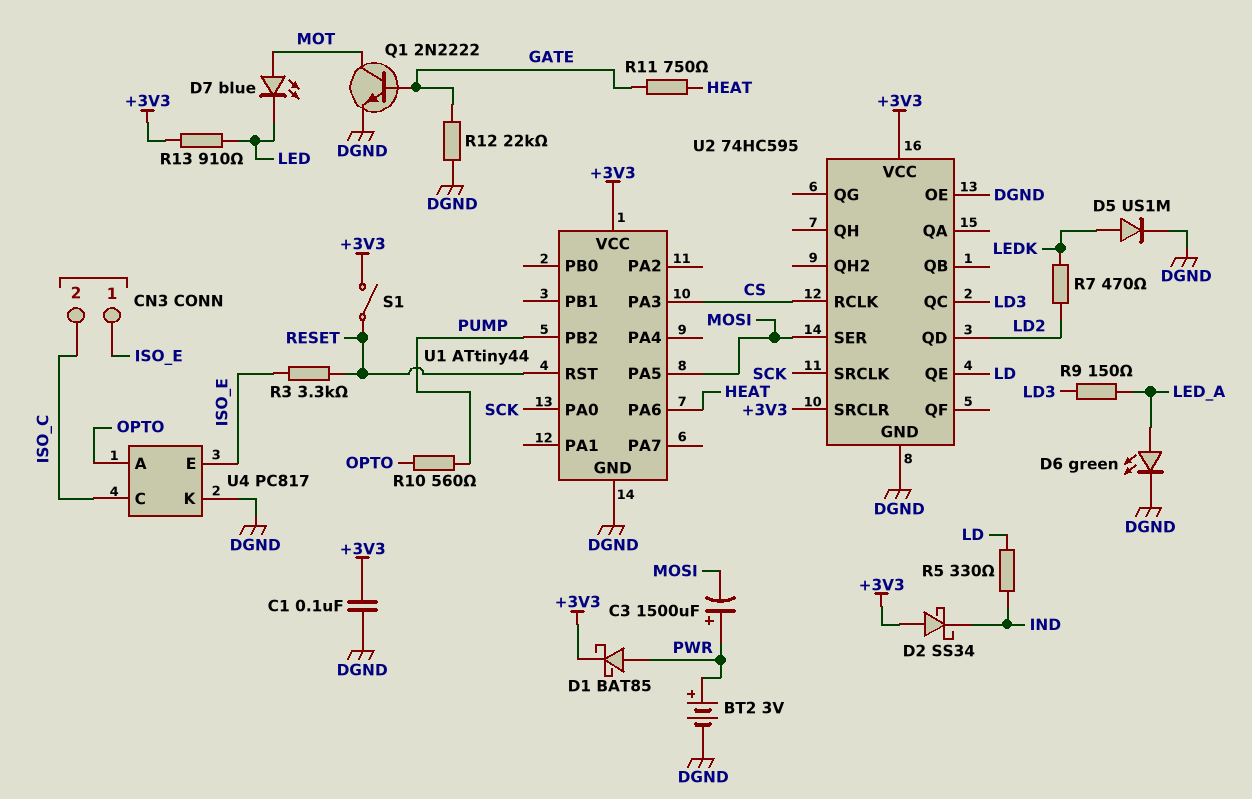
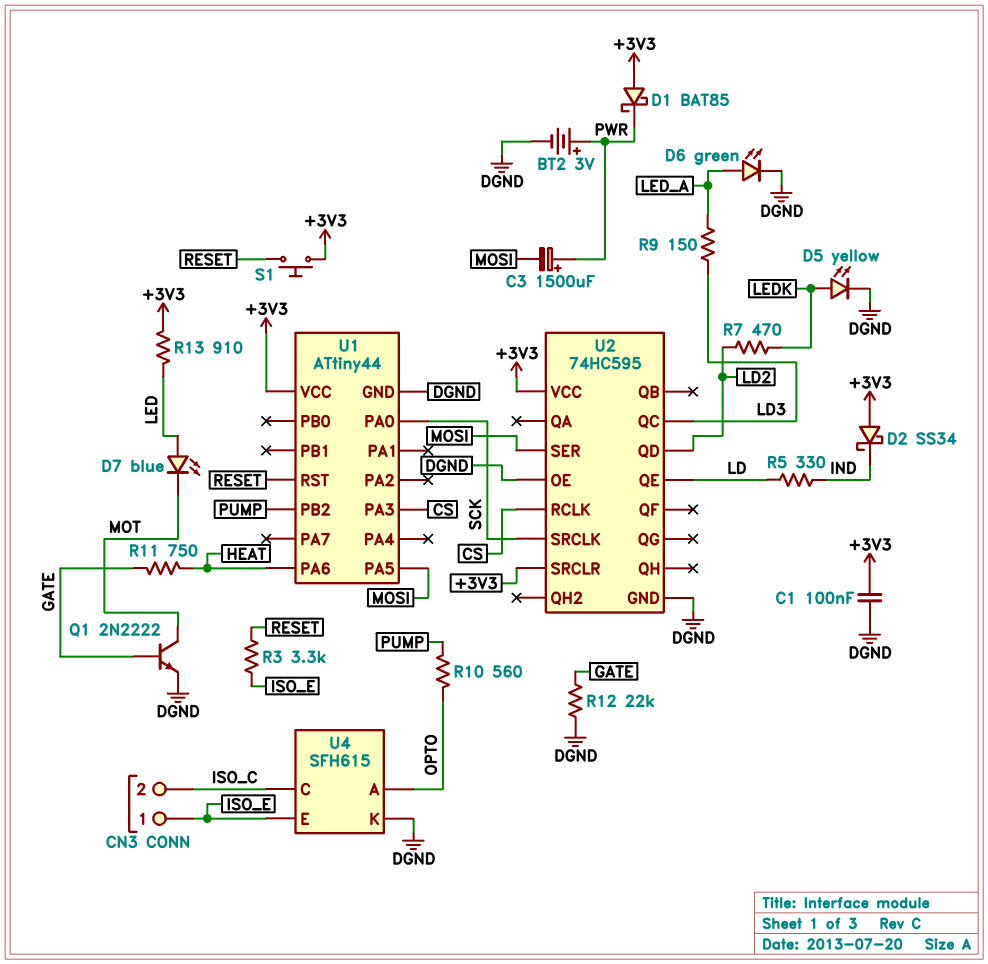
D1: schottky BAT85 (A PWR, K +3V3) -> schottky BAT85 (A +3V3, K PWR)
D5: diode US1M (A LEDK, K DGND) -> LED yellow (A LEDK, K DGND)
D7: LED blue (A MOT, K LED) -> LED blue (A LED, K MOT)
S1: switch (+3V3, RESET) -> button (+3V3, RESET)
U4: PC817 -> SFH615

